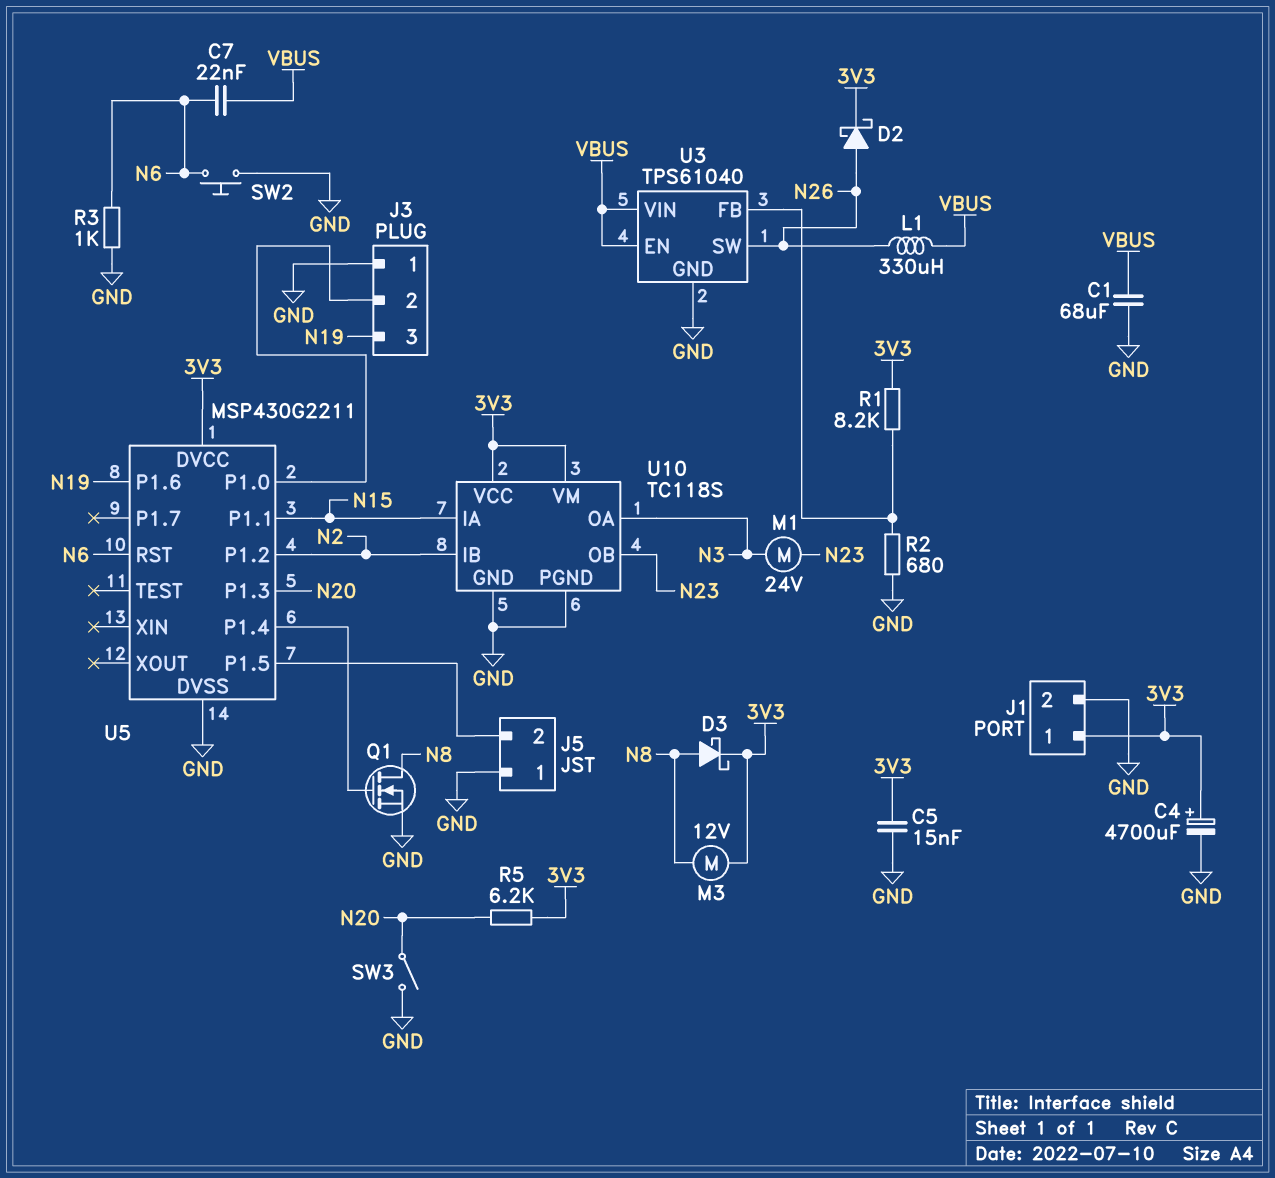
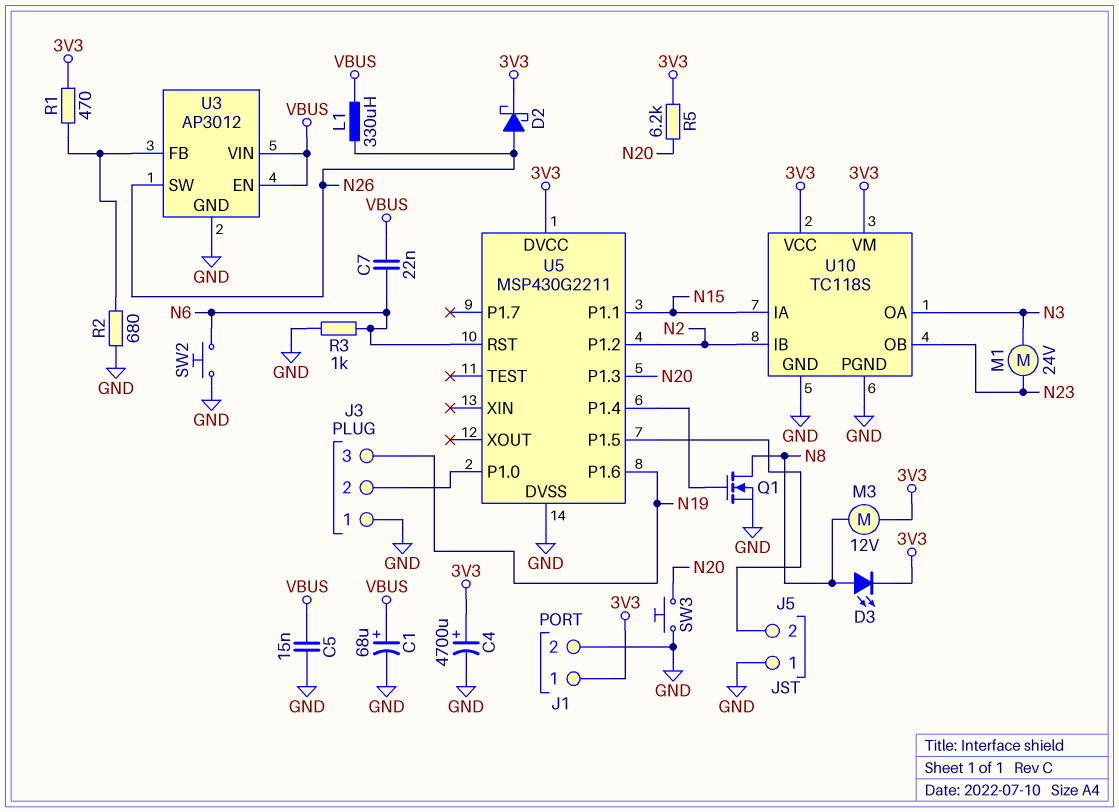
C1: 68uF (GND, VBUS) -> 68uF (plus VBUS, minus GND)
C5: 15nF (3V3, GND) -> 15nF (GND, VBUS)
D3: schottky (A N8, K 3V3) -> LED (A N8, K 3V3)
R1: 8.2k (3V3, U3/FB) -> 470 (3V3, U3/FB)
SW3: switch (GND, N20) -> button (GND, N20)
U3: TPS61040 -> AP3012

